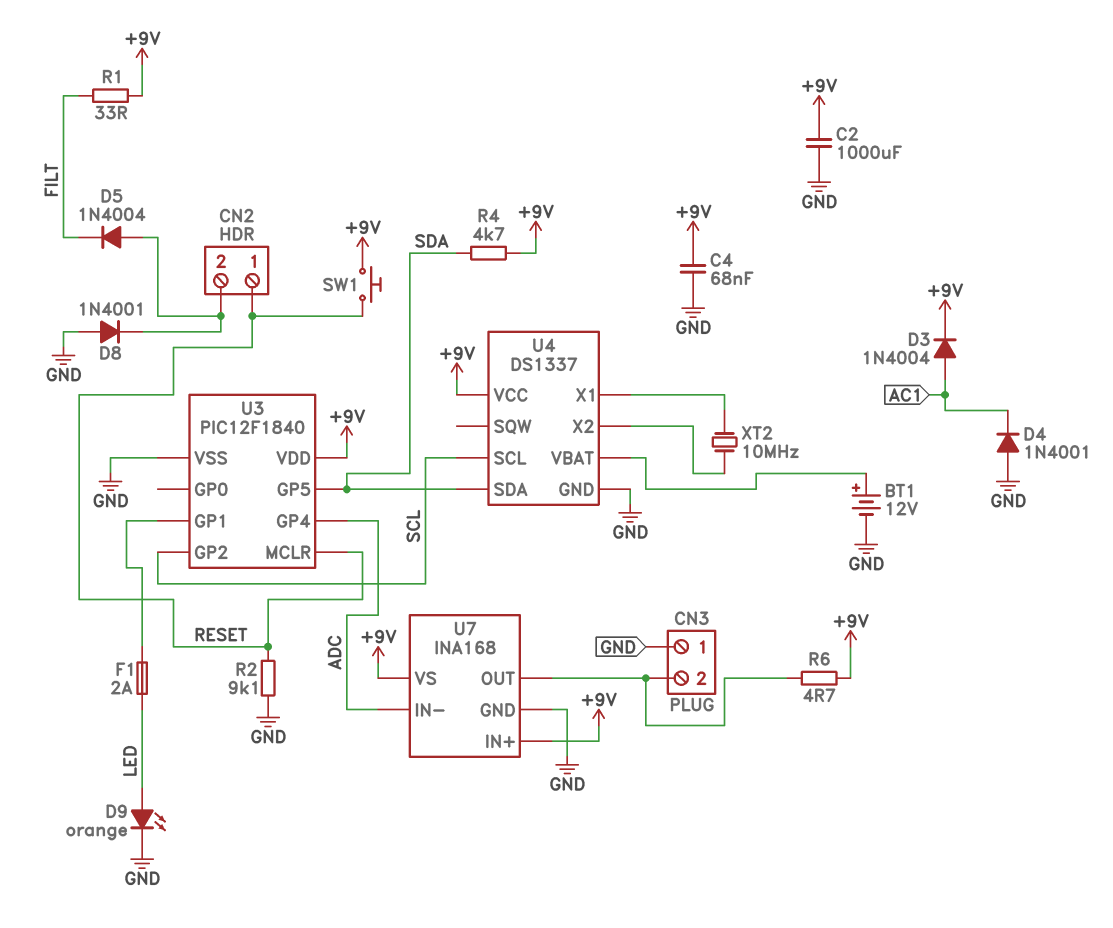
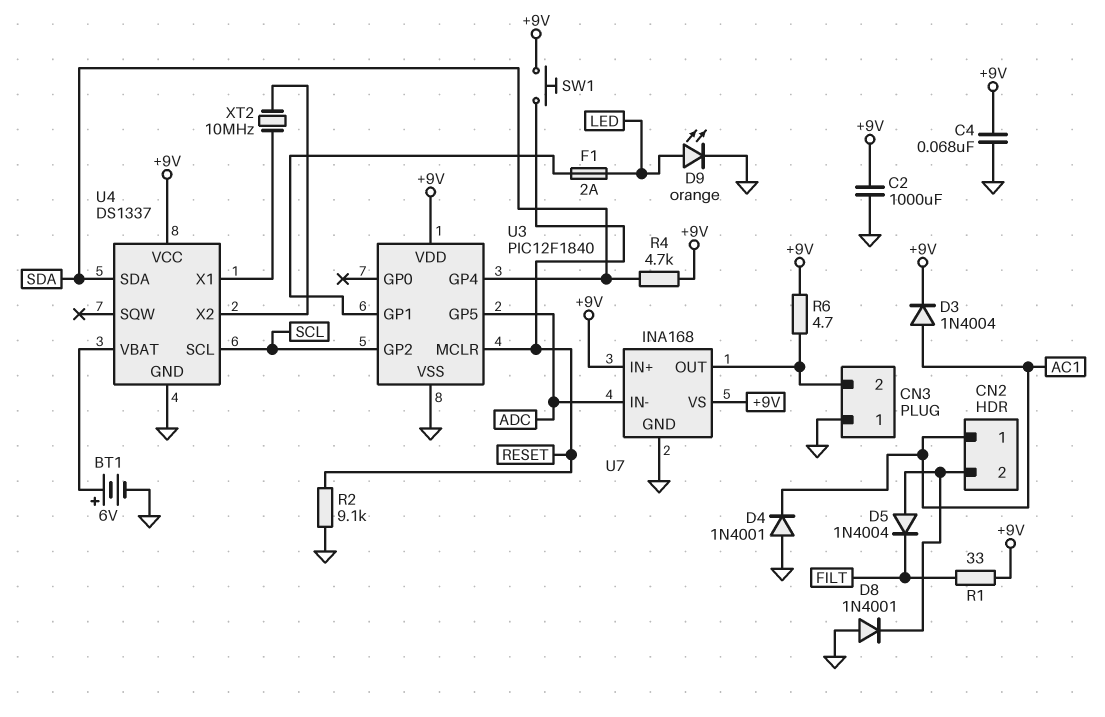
BT1: 12V (plus U4/VBAT, minus GND) -> 6V (plus U4/VBAT, minus GND)
CN2 pin 1: RESET -> AC1
U3 pin GP4: ADC -> SDA
U3 pin GP5: SDA -> ADC

